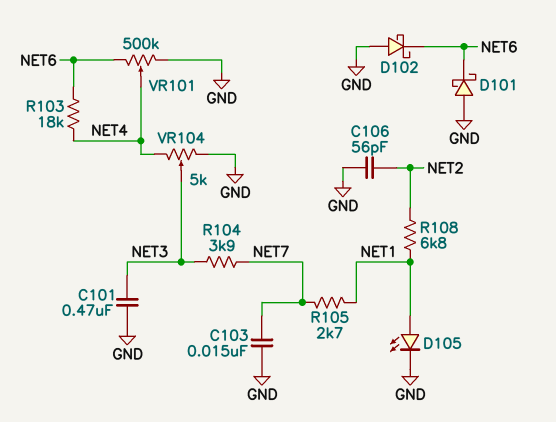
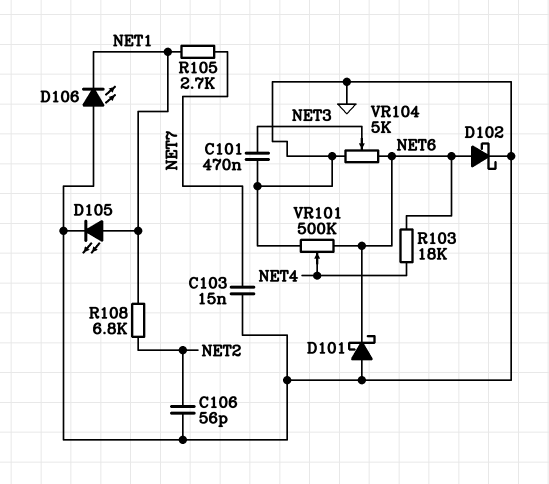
D102: schottky (A GND, K NET6) -> schottky (A NET6, K GND)
D106: none -> LED (A GND, K NET1)
R104: 3.9k (NET3, NET7) -> none
VR104: 5k (GND, NET4, wiper NET3) -> 5k (GND, NET6, wiper NET3)

